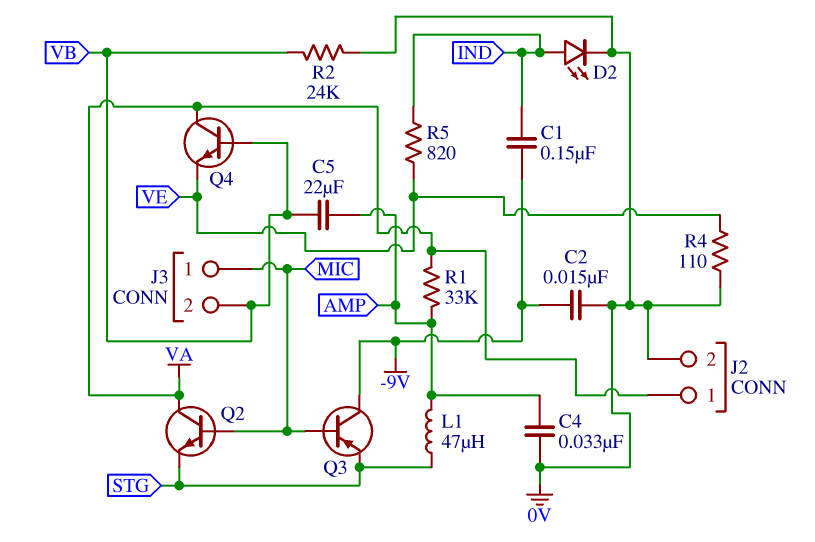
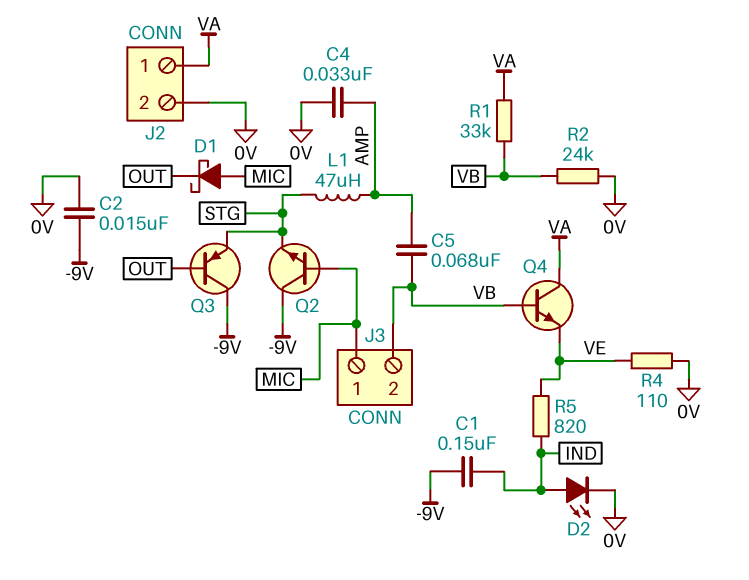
C5: 22uF (AMP, VB) -> 68nF (AMP, VB)
D1: none -> schottky (A MIC, K OUT)
Q2: NPN (B MIC, C VA, E STG) -> NPN (B MIC, C -9V, E STG)
Q3: PNP (B MIC, C -9V, E STG) -> PNP (B OUT, C -9V, E STG)
R1: 33k (AMP, VA) -> 33k (VA, VB)

